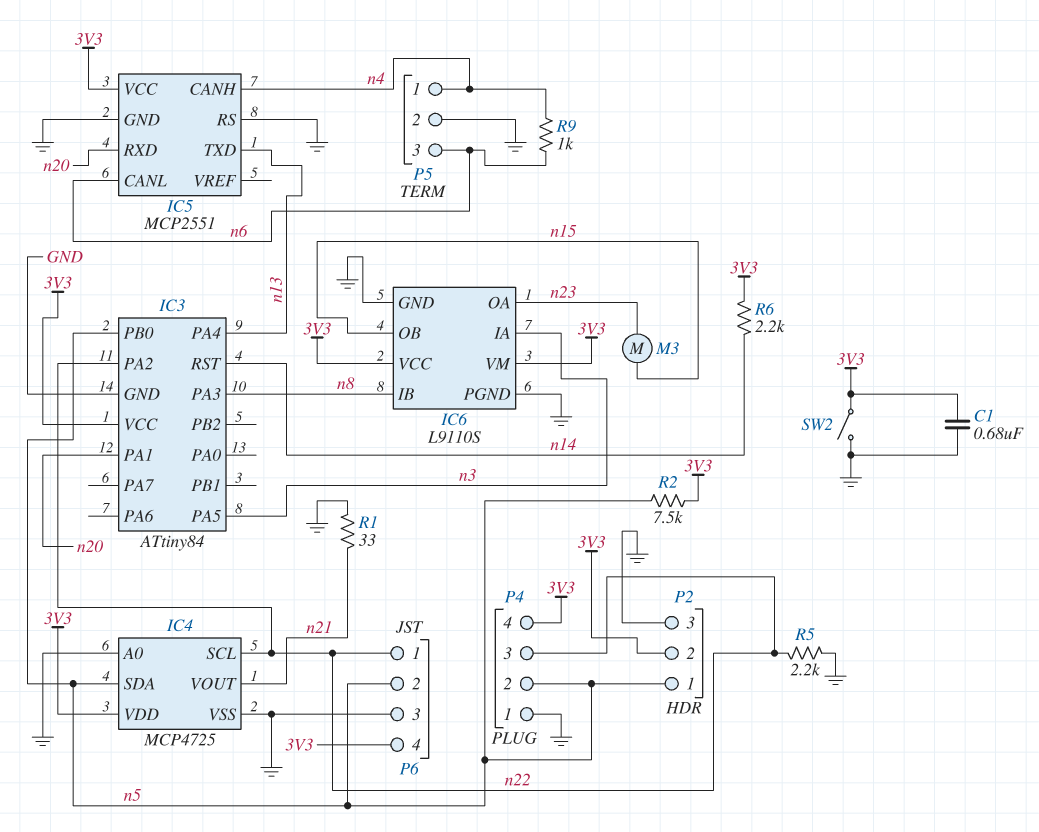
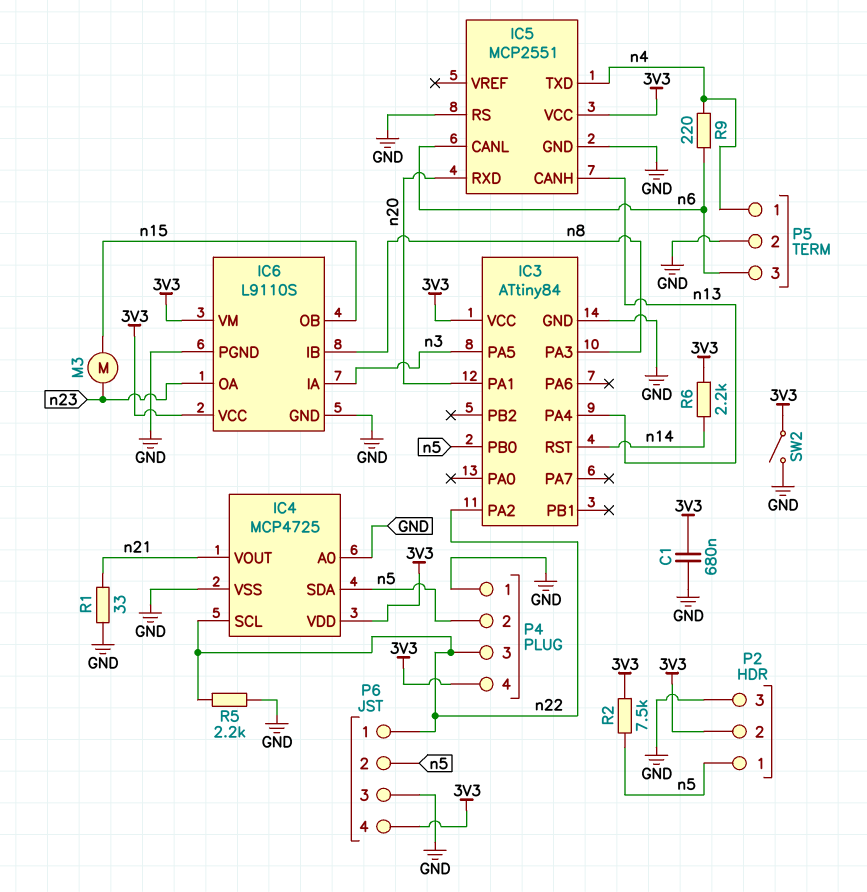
IC5 pin CANH: n4 -> n13
IC5 pin TXD: n13 -> n4
R9: 1k (n4, n6) -> 220 (n4, n6)

